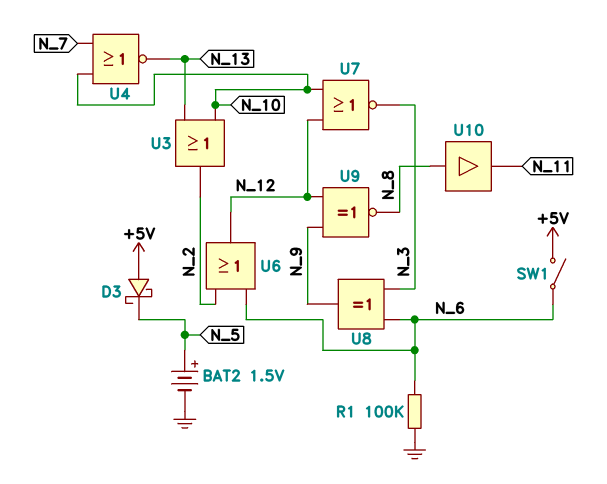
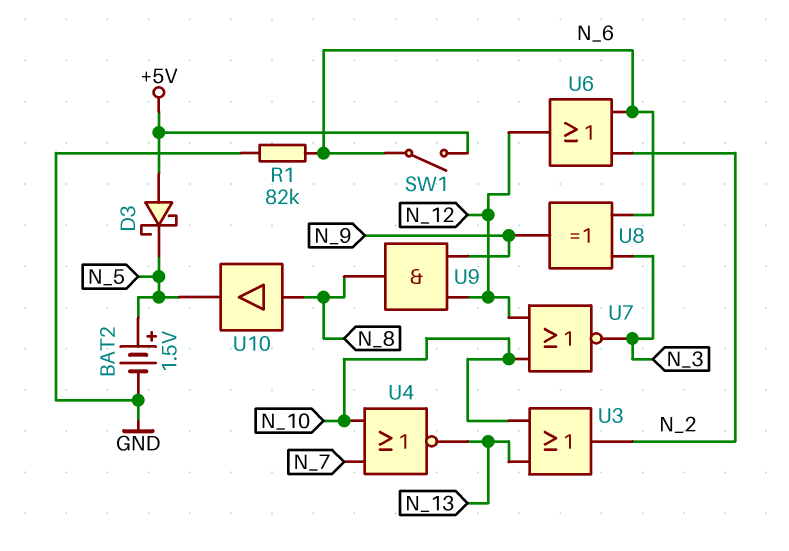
R1: 100k (GND, N_6) -> 82k (GND, N_6)
U9: XNOR (in N_9, in N_12, out N_8) -> AND (in N_9, in N_12, out N_8)
U10: buffer (in N_8, out N_11) -> buffer (in N_8, out N_5)

